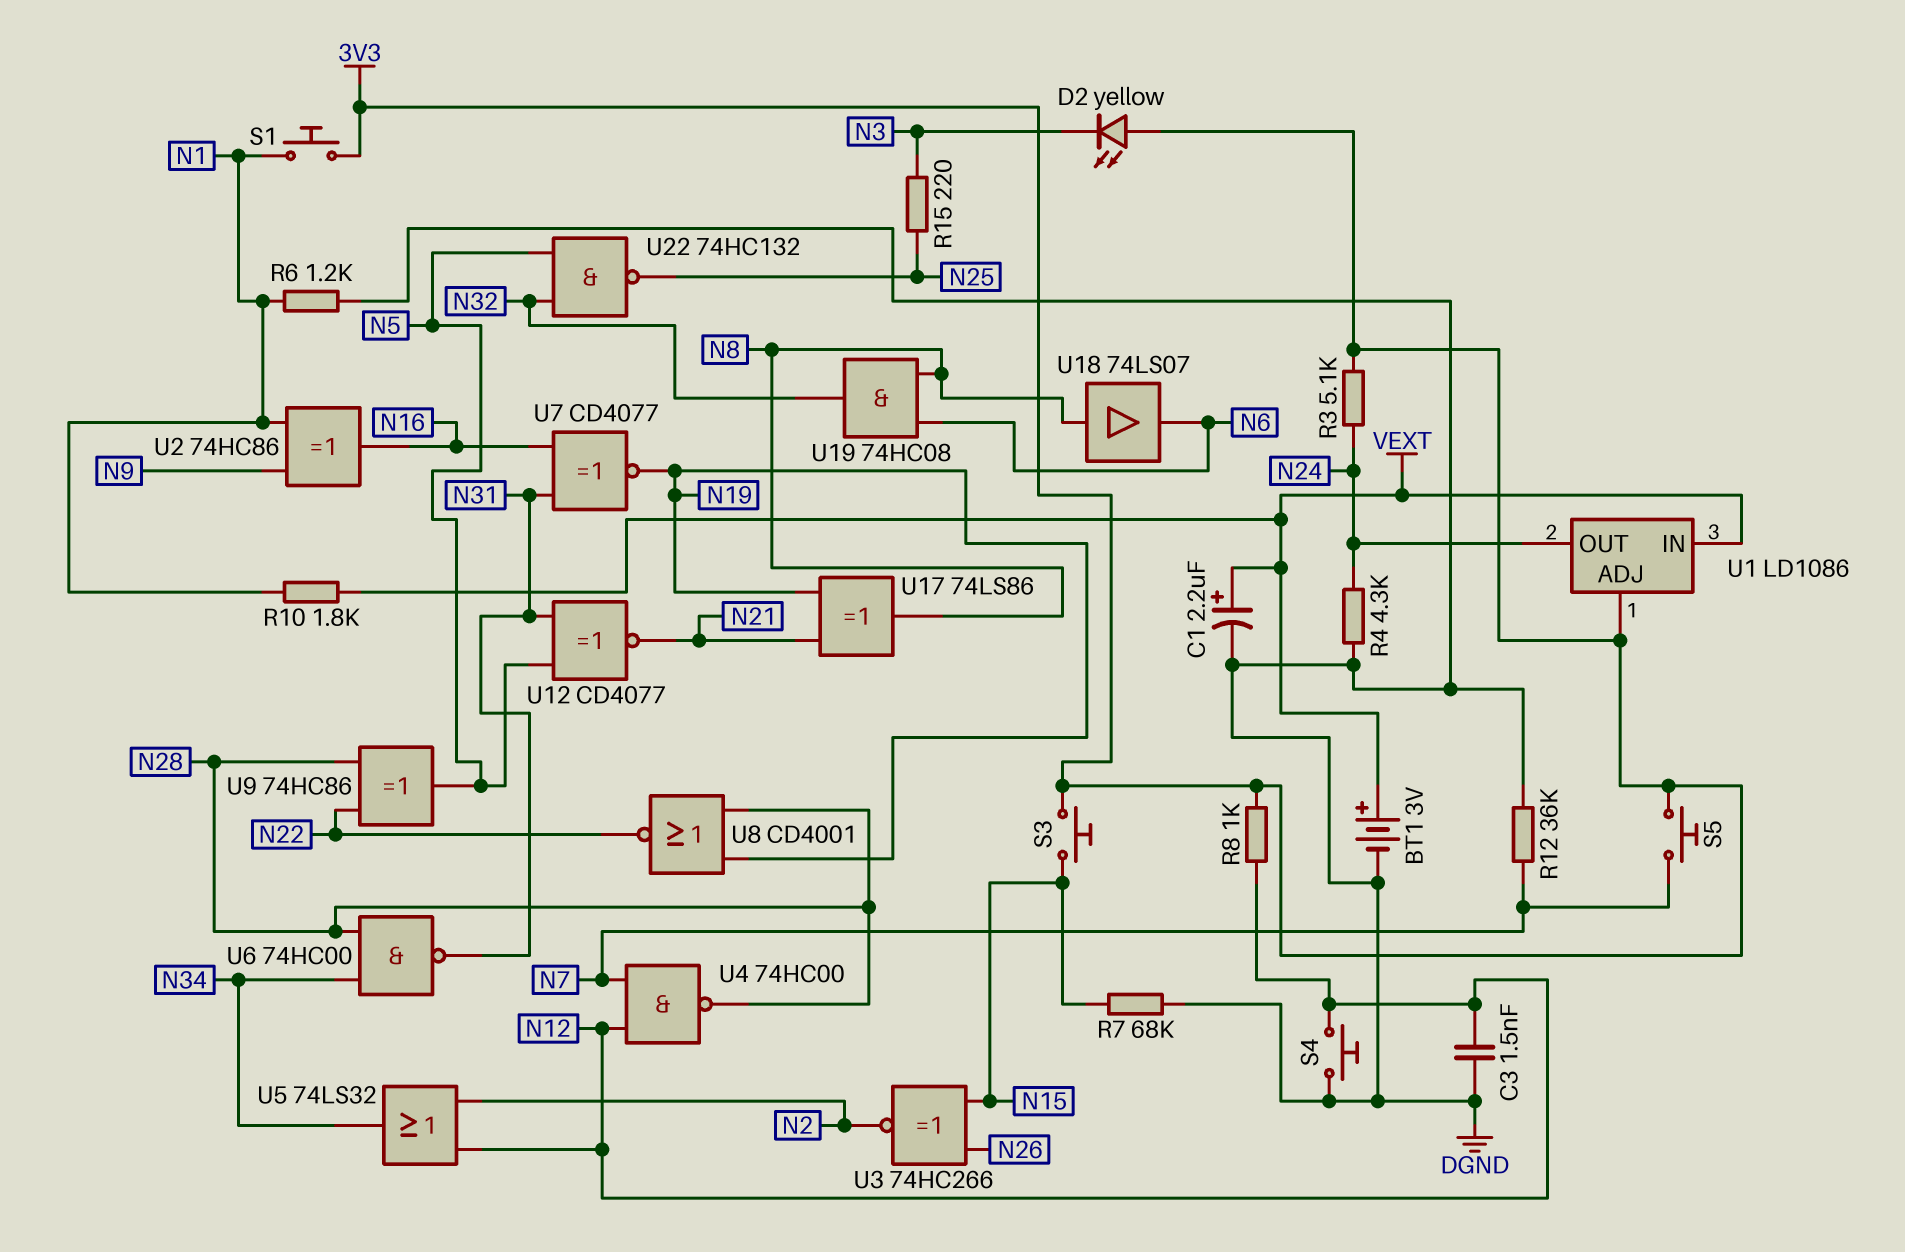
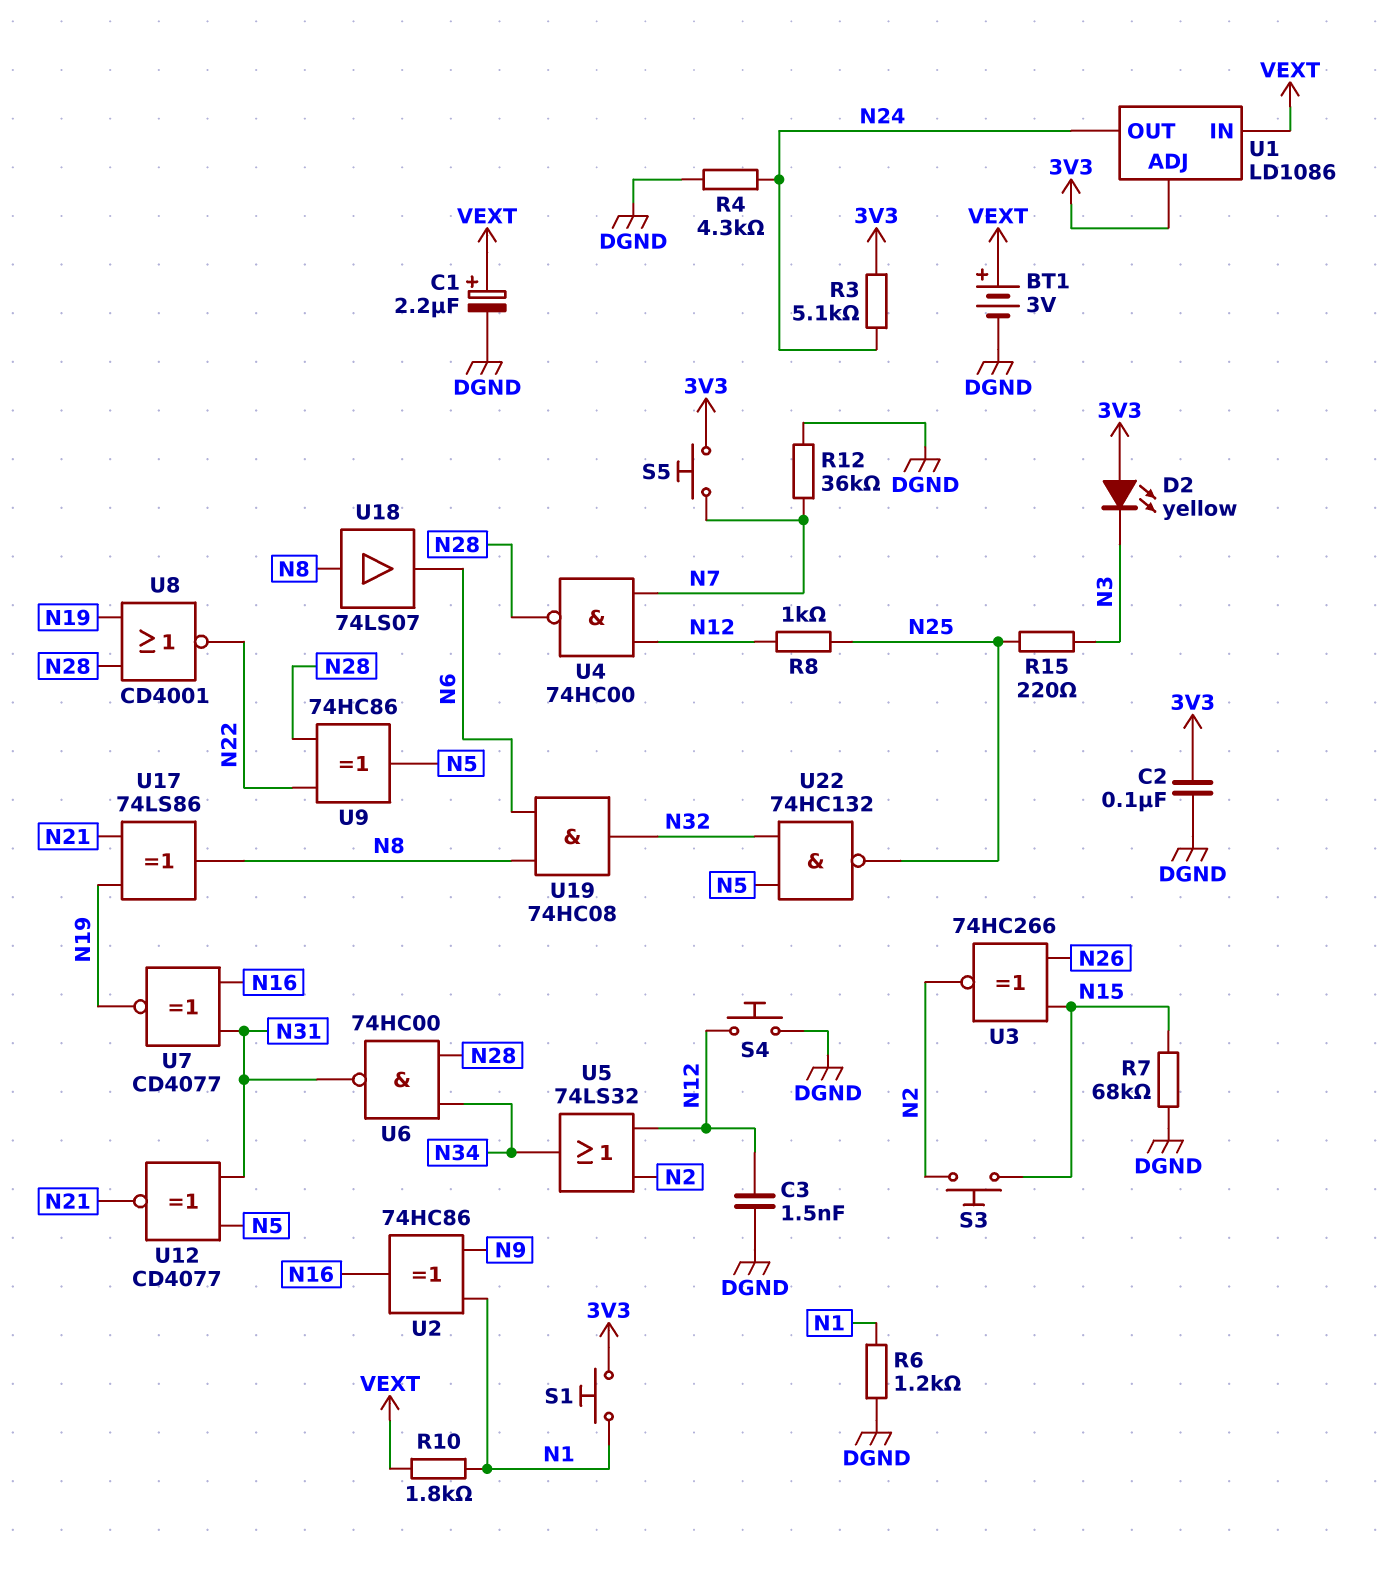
C2: none -> 100nF (3V3, DGND)
R8: 1k (3V3, N12) -> 1k (N12, N25)
S3: button (3V3, N15) -> button (N2, N15)

